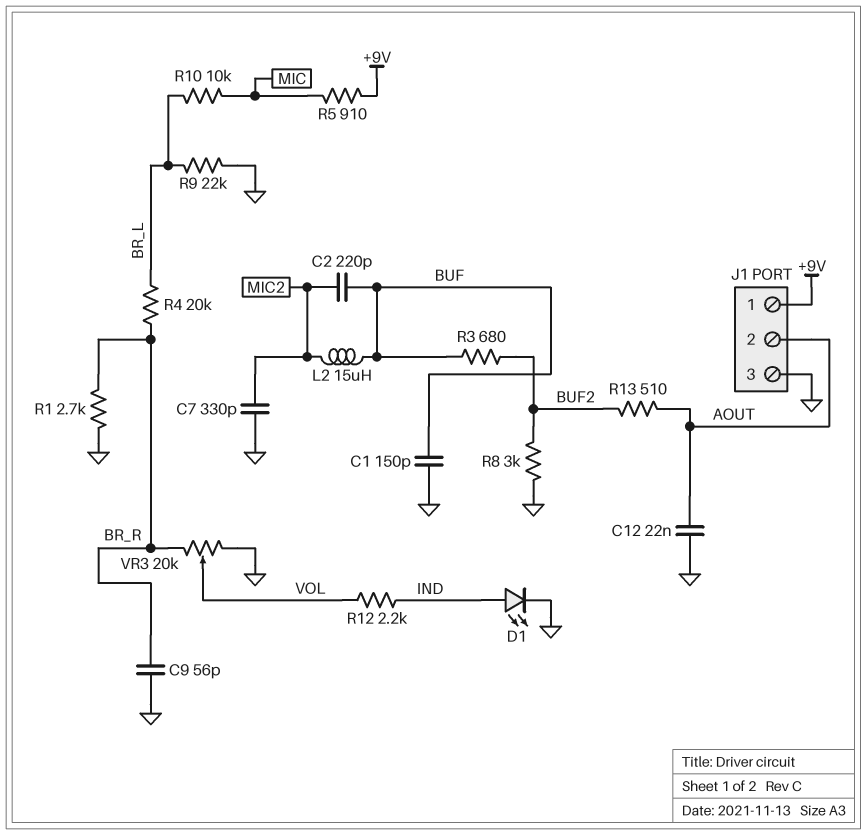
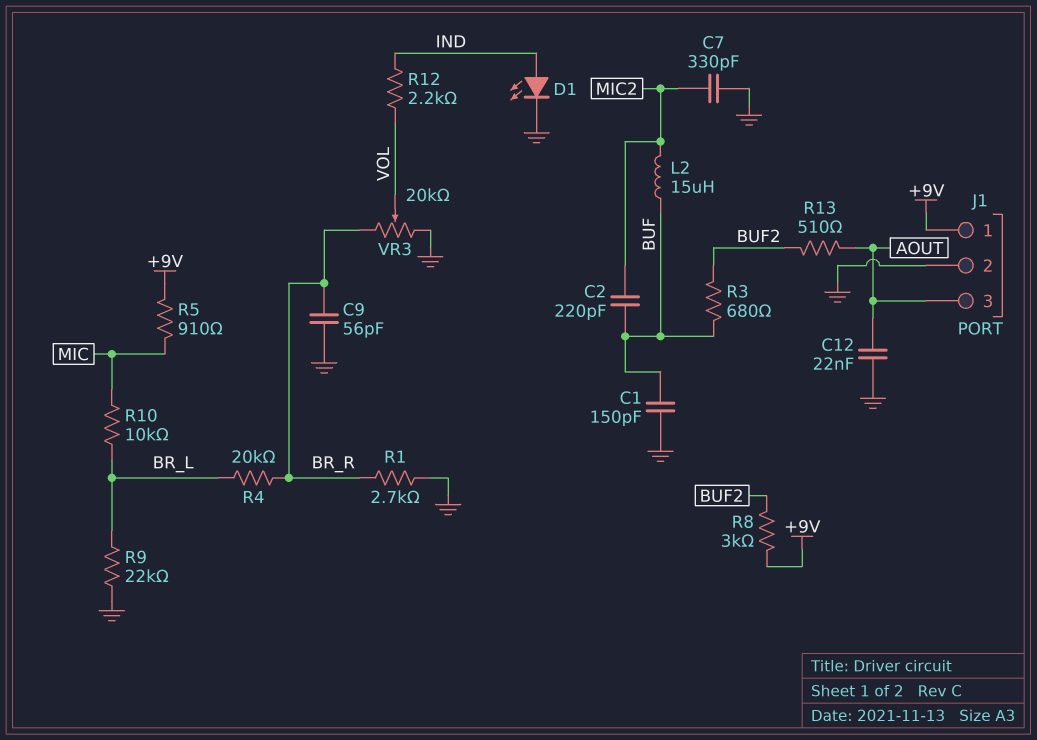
J1 pin 2: AOUT -> GND
J1 pin 3: GND -> AOUT
R8: 3k (BUF2, GND) -> 3k (+9V, BUF2)

